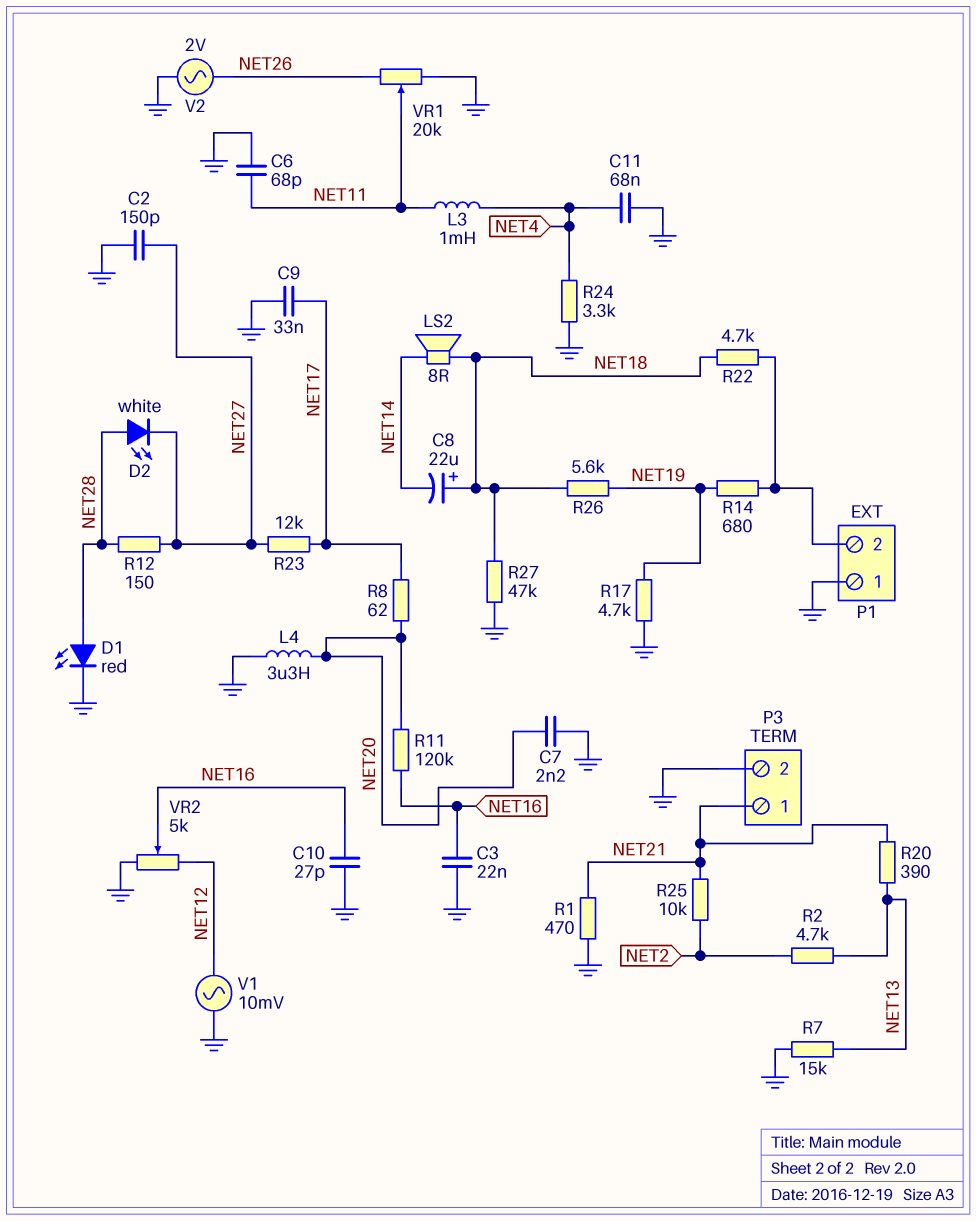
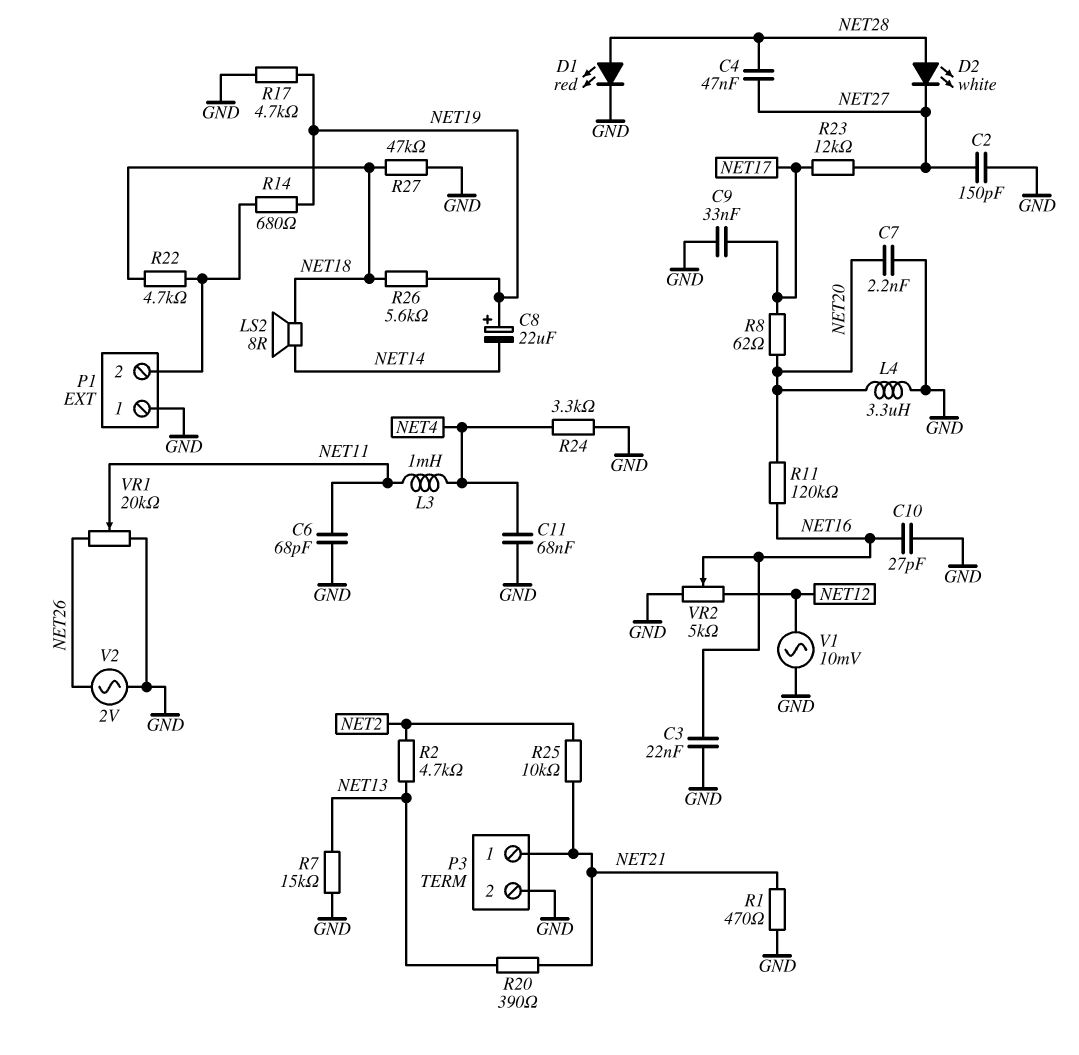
C4: none -> 47nF (NET27, NET28)
C8: 22uF (plus NET18, minus NET14) -> 22uF (plus NET19, minus NET14)
R12: 150 (NET27, NET28) -> none

